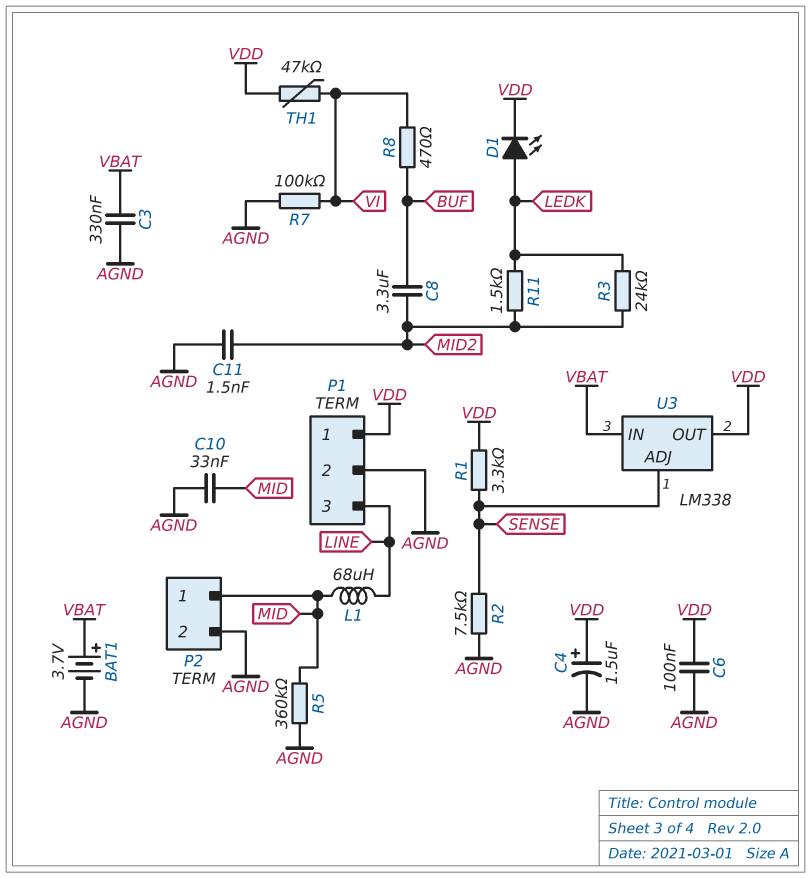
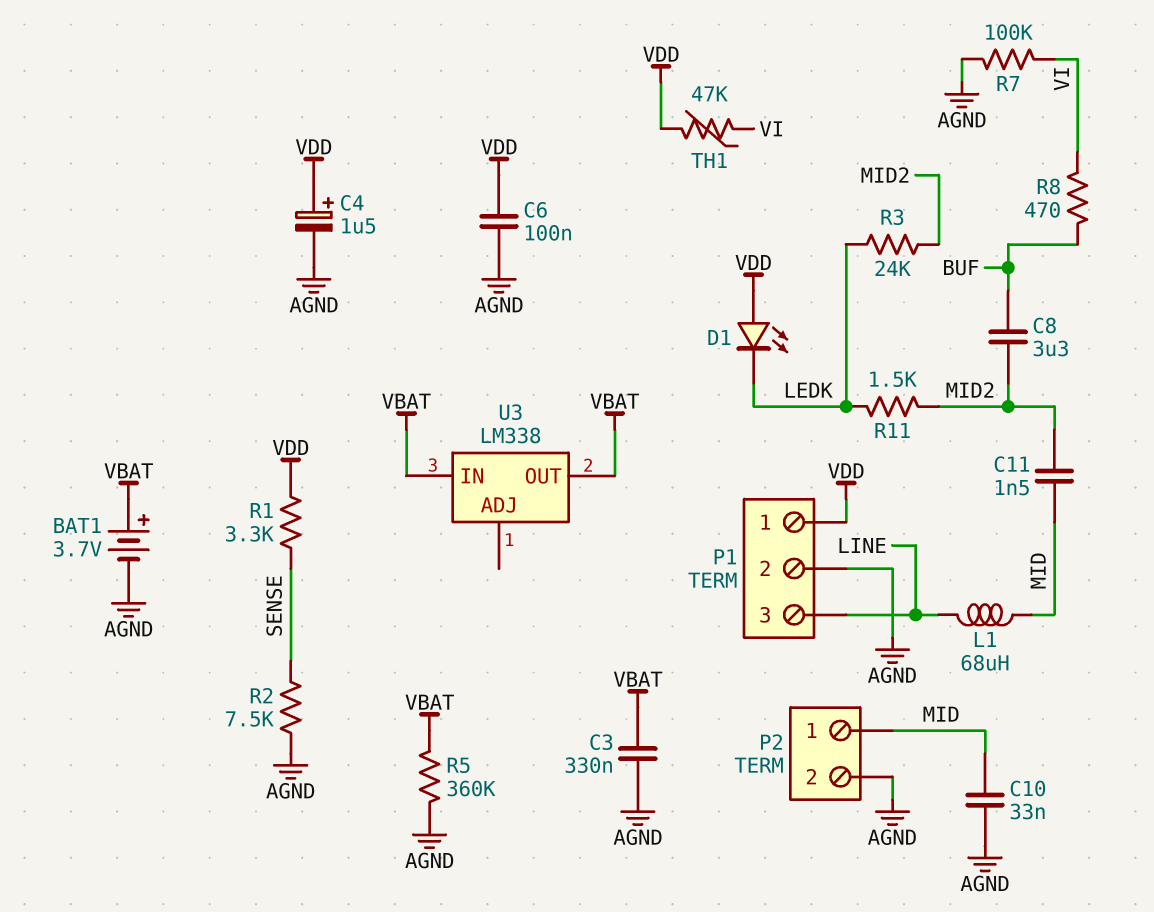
C11: 1.5nF (AGND, MID2) -> 1.5nF (MID, MID2)
D1: LED (A LEDK, K VDD) -> LED (A VDD, K LEDK)
R5: 360k (AGND, MID) -> 360k (AGND, VBAT)
U3 pin ADJ: SENSE -> none
U3 pin OUT: VDD -> VBAT

